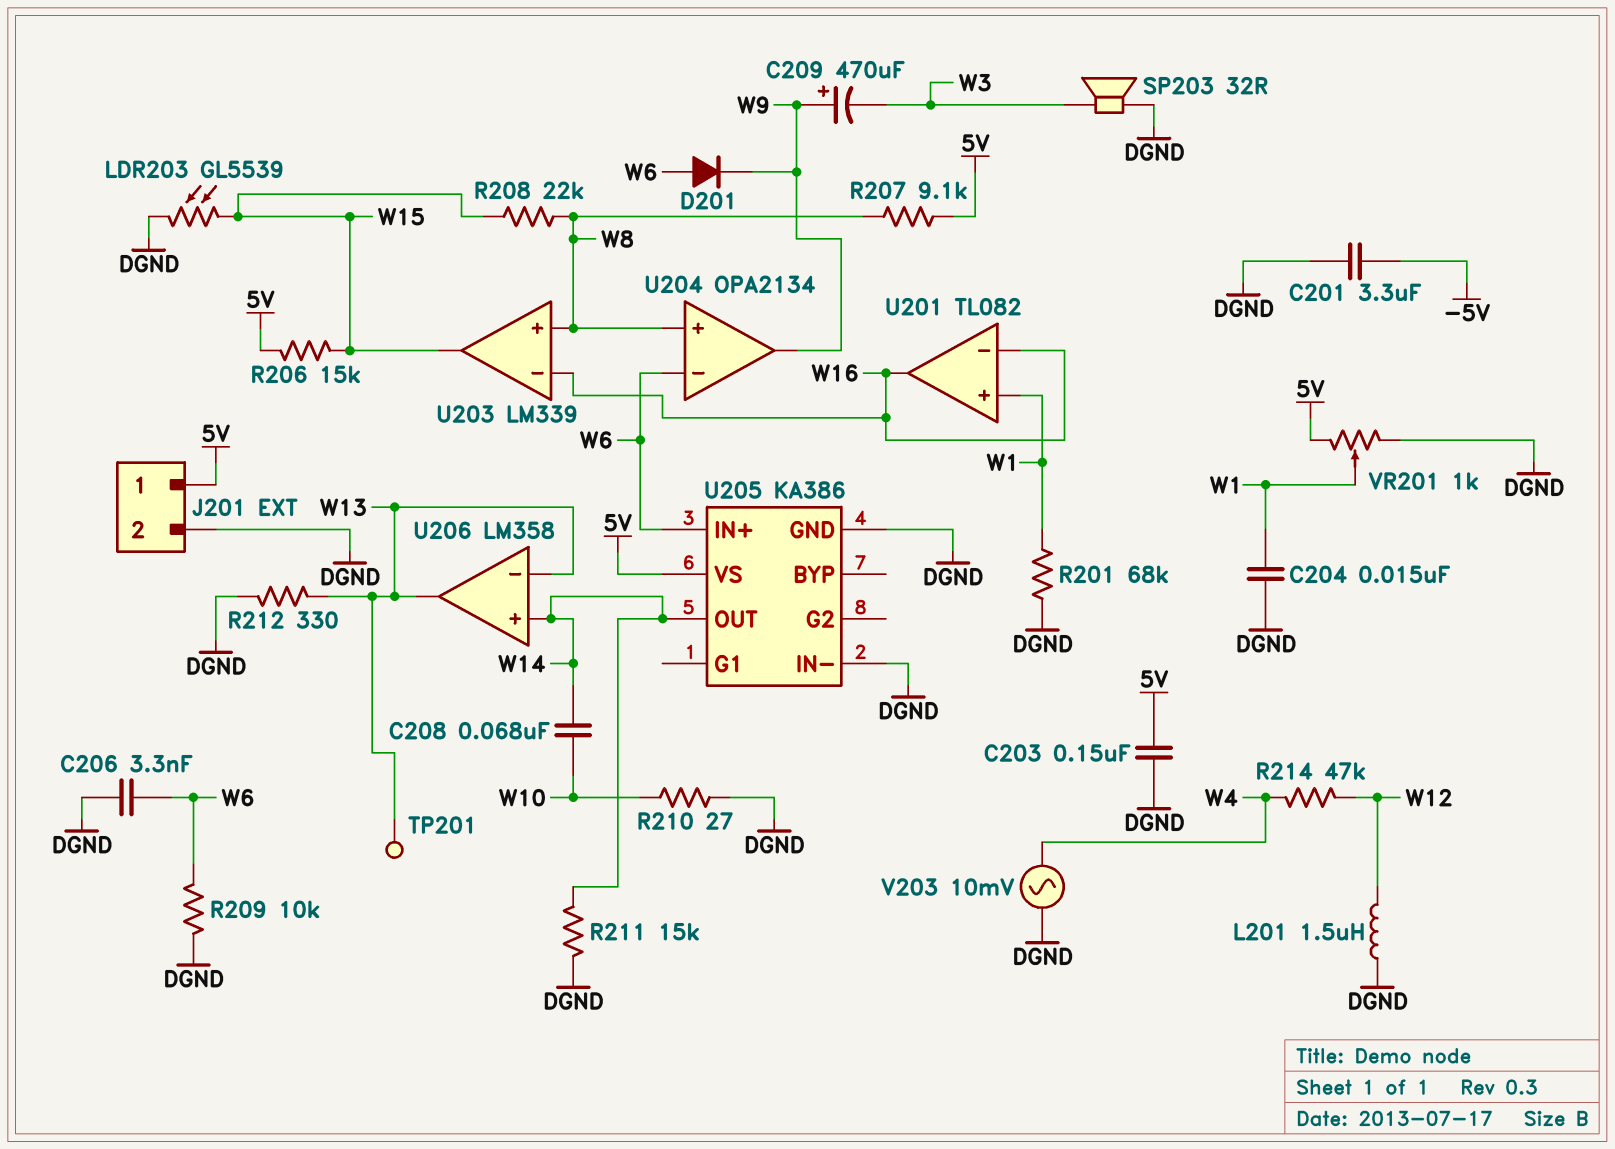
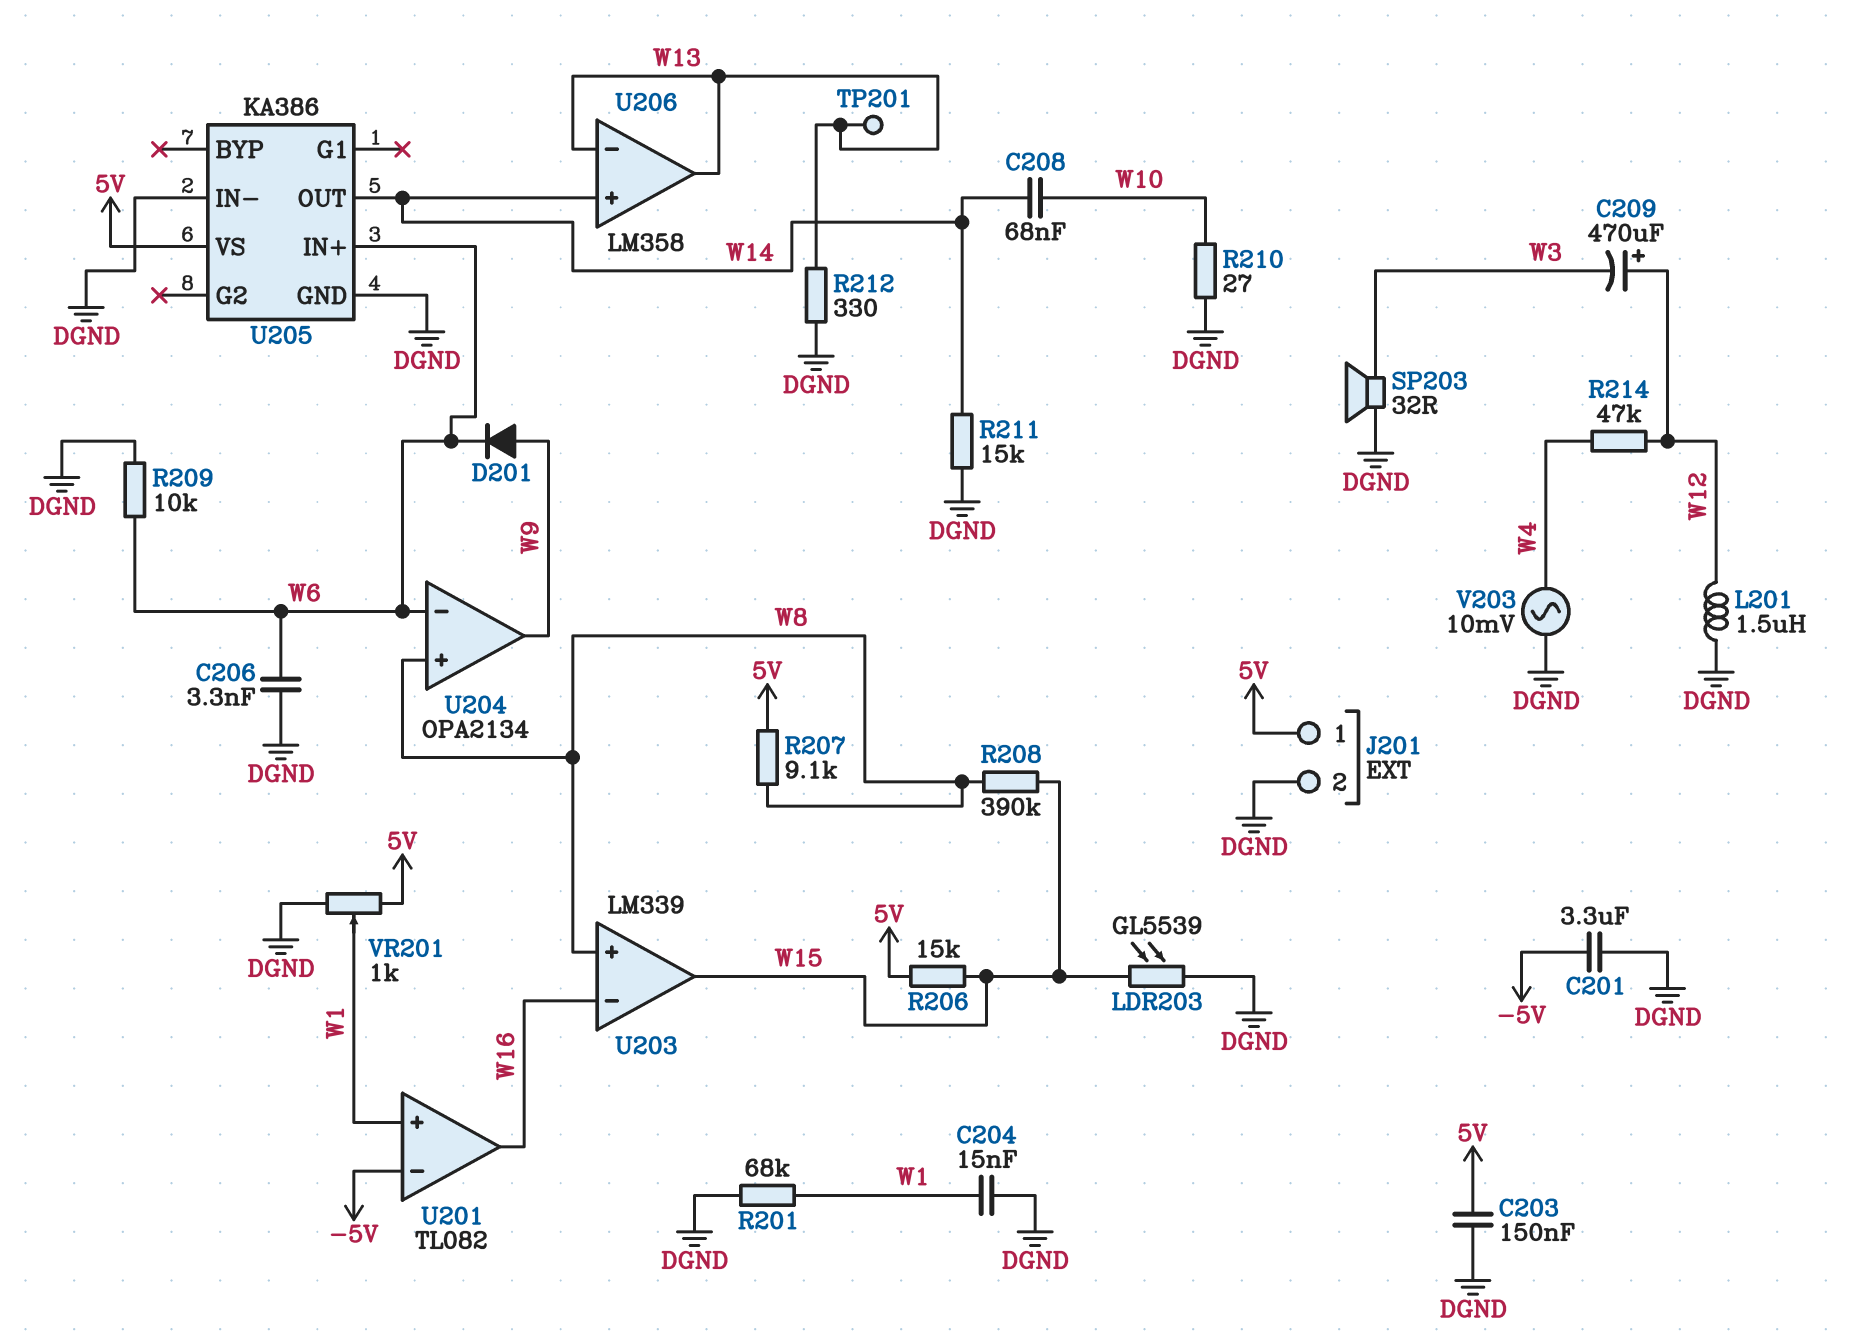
C209: 470uF (plus W9, minus W3) -> 470uF (plus W12, minus W3)
D201: diode (A W6, K W9) -> diode (A W9, K W6)
R208: 22k (W8, W15) -> 390k (W8, W15)
U201 pin in-: W16 -> -5V

